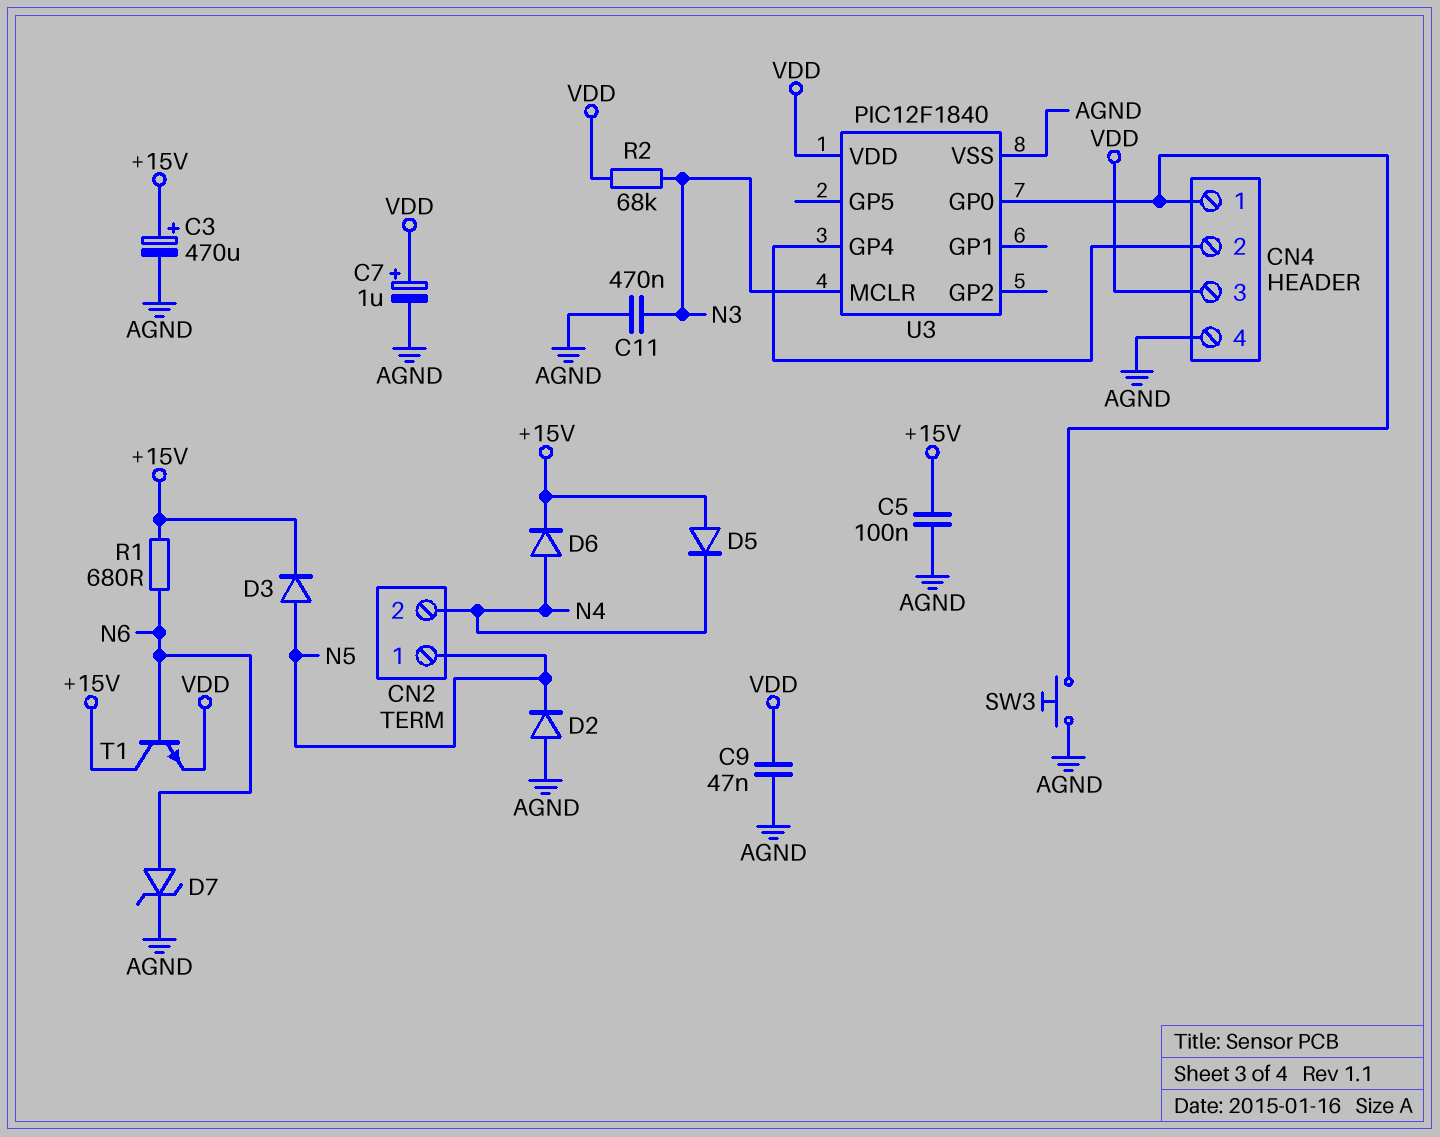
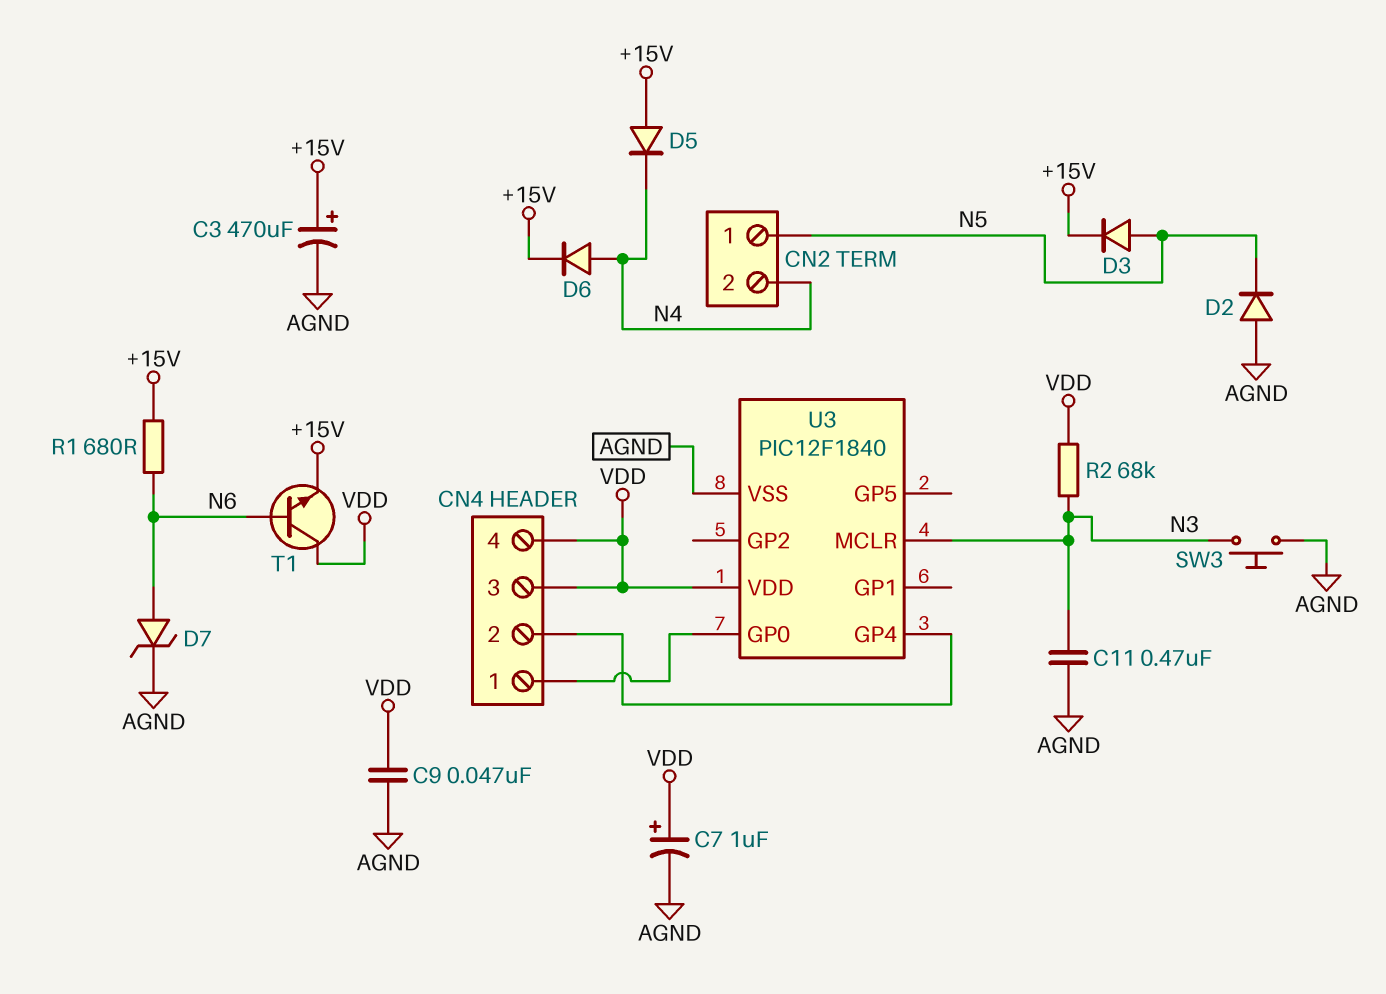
C5: 100nF (+15V, AGND) -> none
CN4 pin 4: AGND -> VDD
SW3: button (AGND, CN4/1) -> button (AGND, N3)
T1: NPN (B N6, C +15V, E VDD) -> NPN (B N6, C VDD, E +15V)

